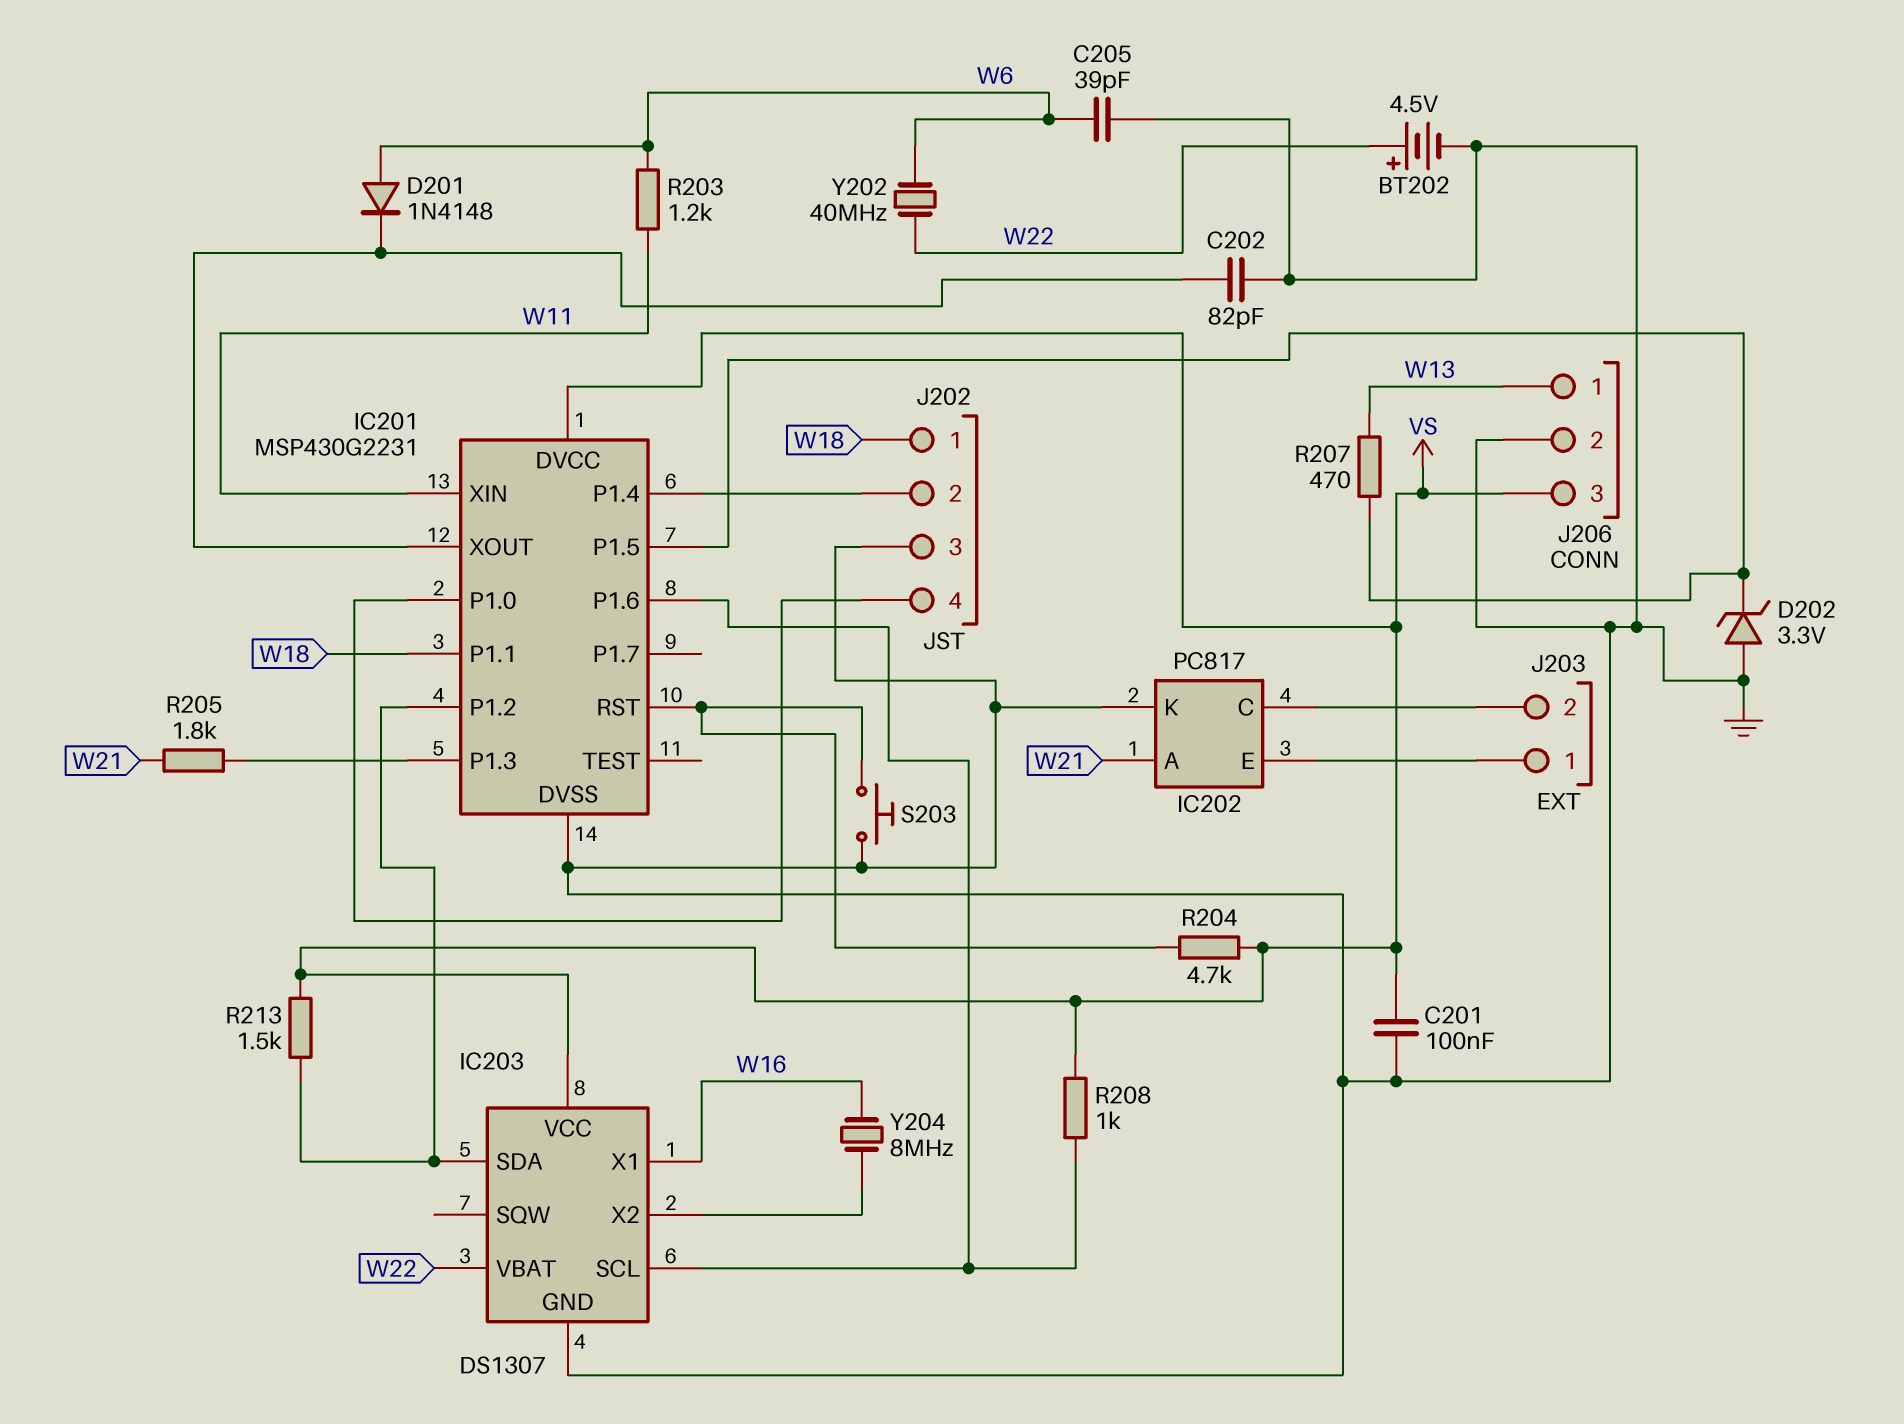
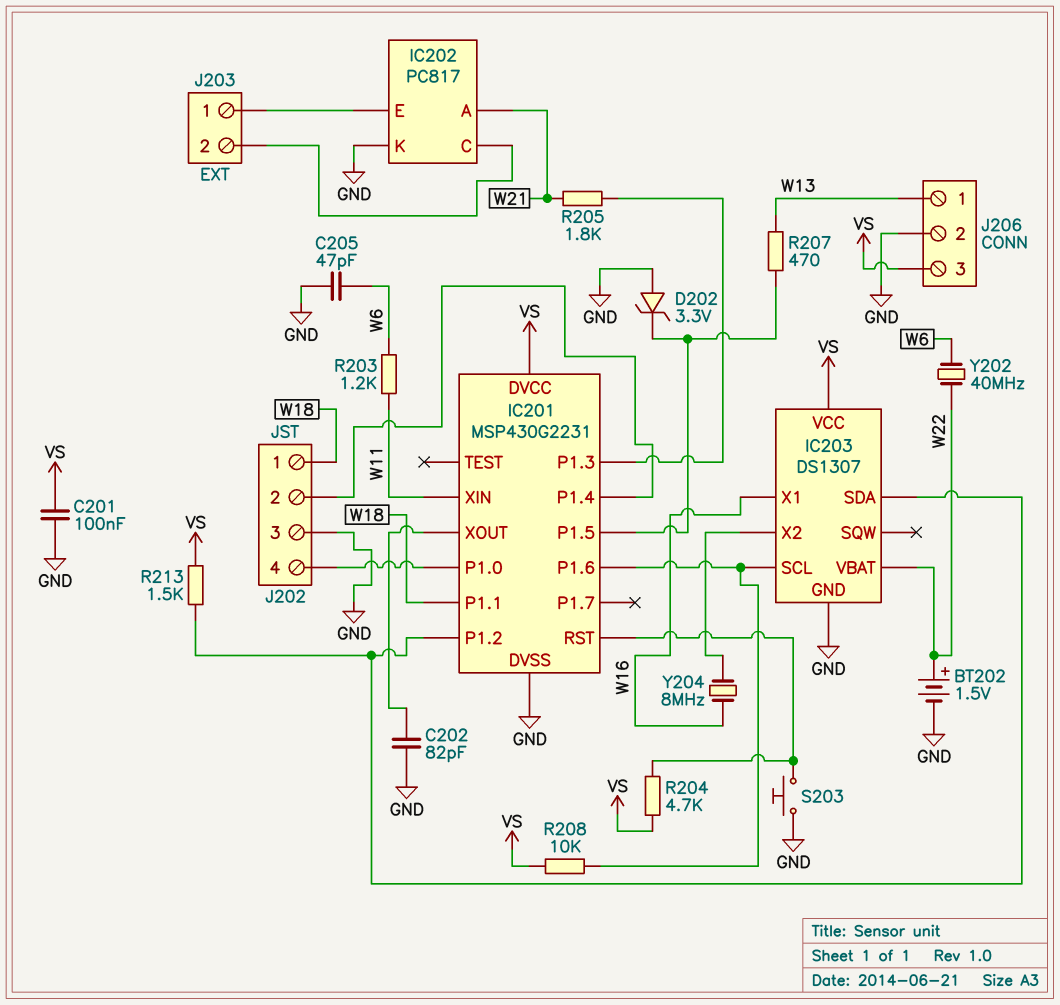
BT202: 4.5V (plus W22, minus GND) -> 1.5V (plus W22, minus GND)
C205: 39pF (GND, W6) -> 47pF (GND, W6)
D201: diode 1N4148 (A W6, K IC201/XOUT) -> none
R208: 1k (IC201/P1.6, VS) -> 10k (IC201/P1.6, VS)

